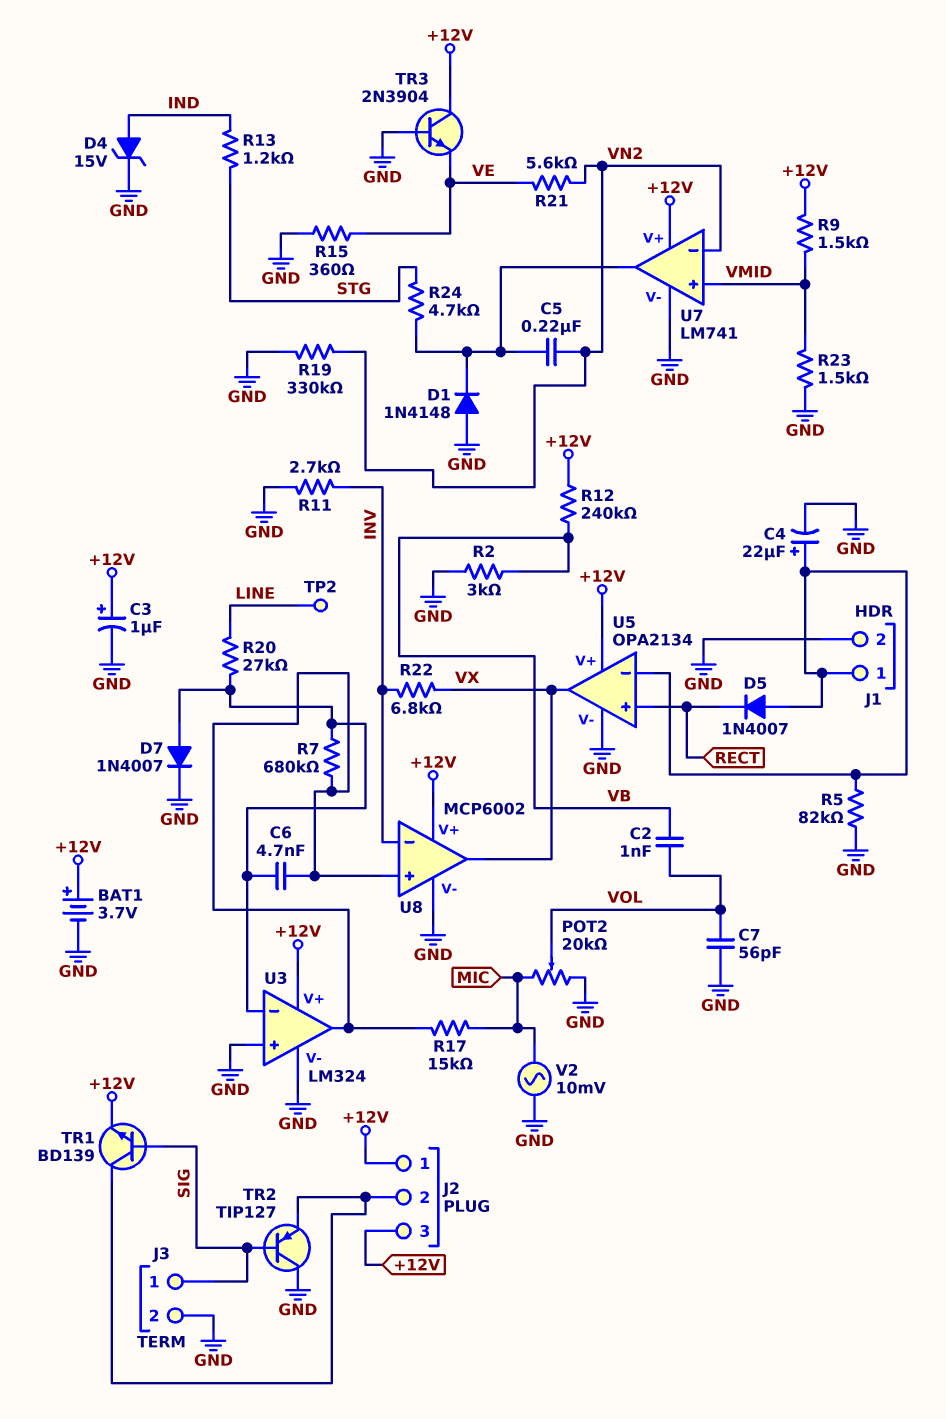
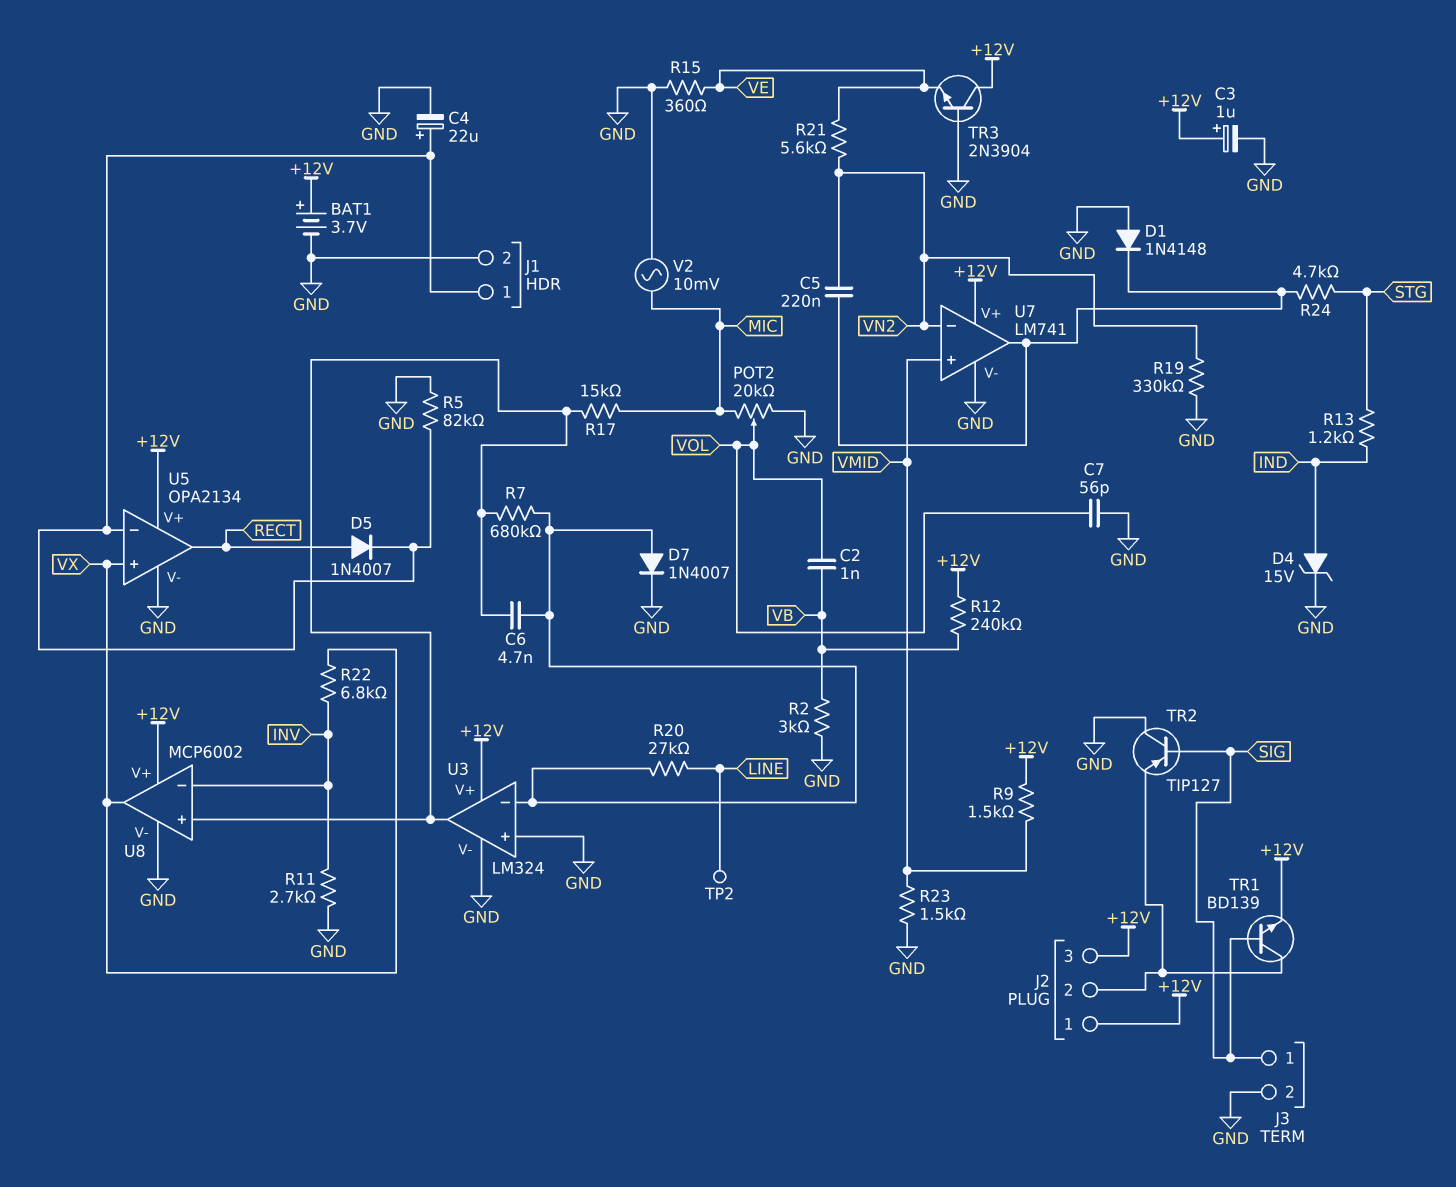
D5: diode 1N4007 (A J1/1, K RECT) -> diode 1N4007 (A RECT, K J1/1)
U5 pin in+: RECT -> VX
U5 pin out: VX -> RECT

